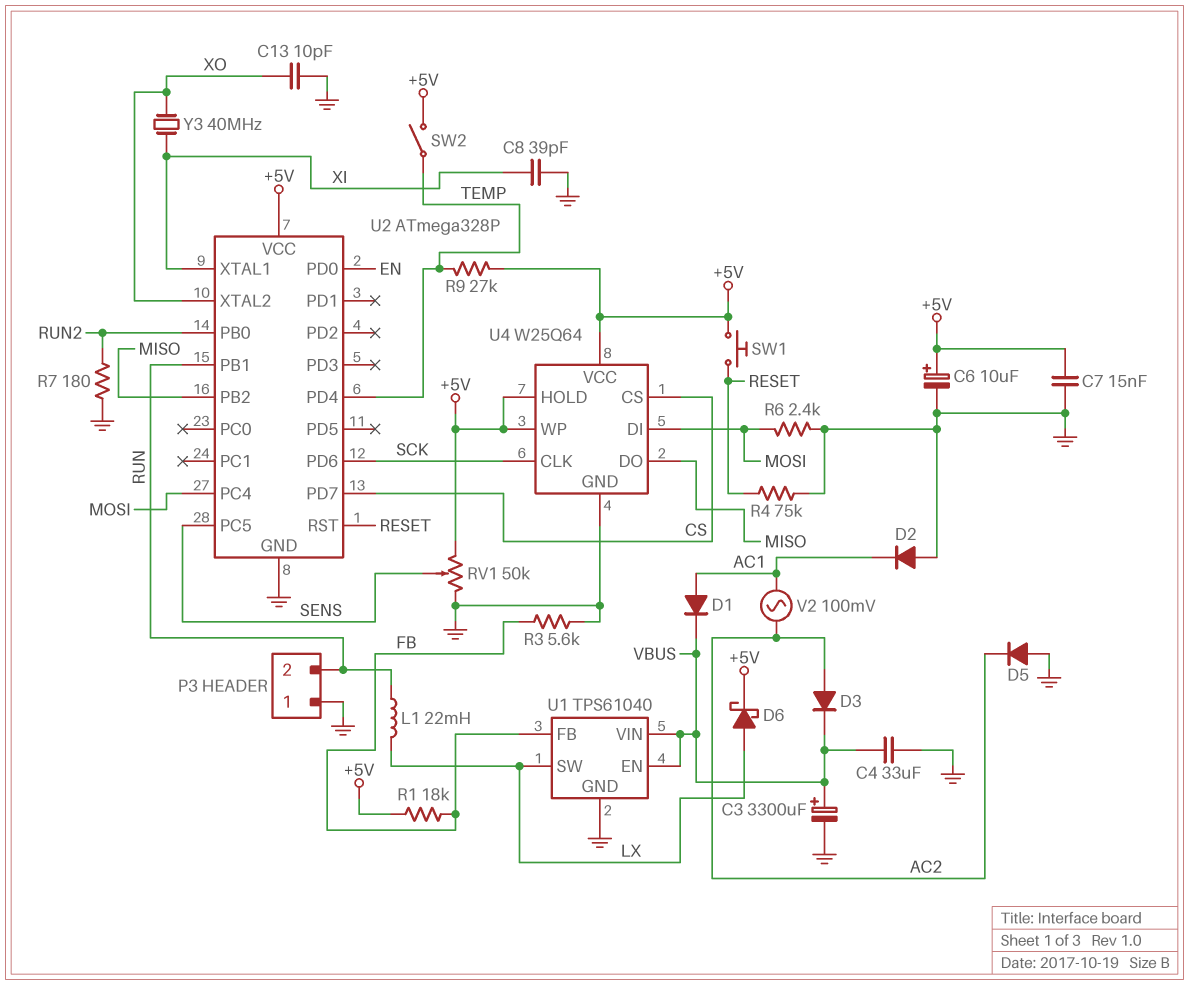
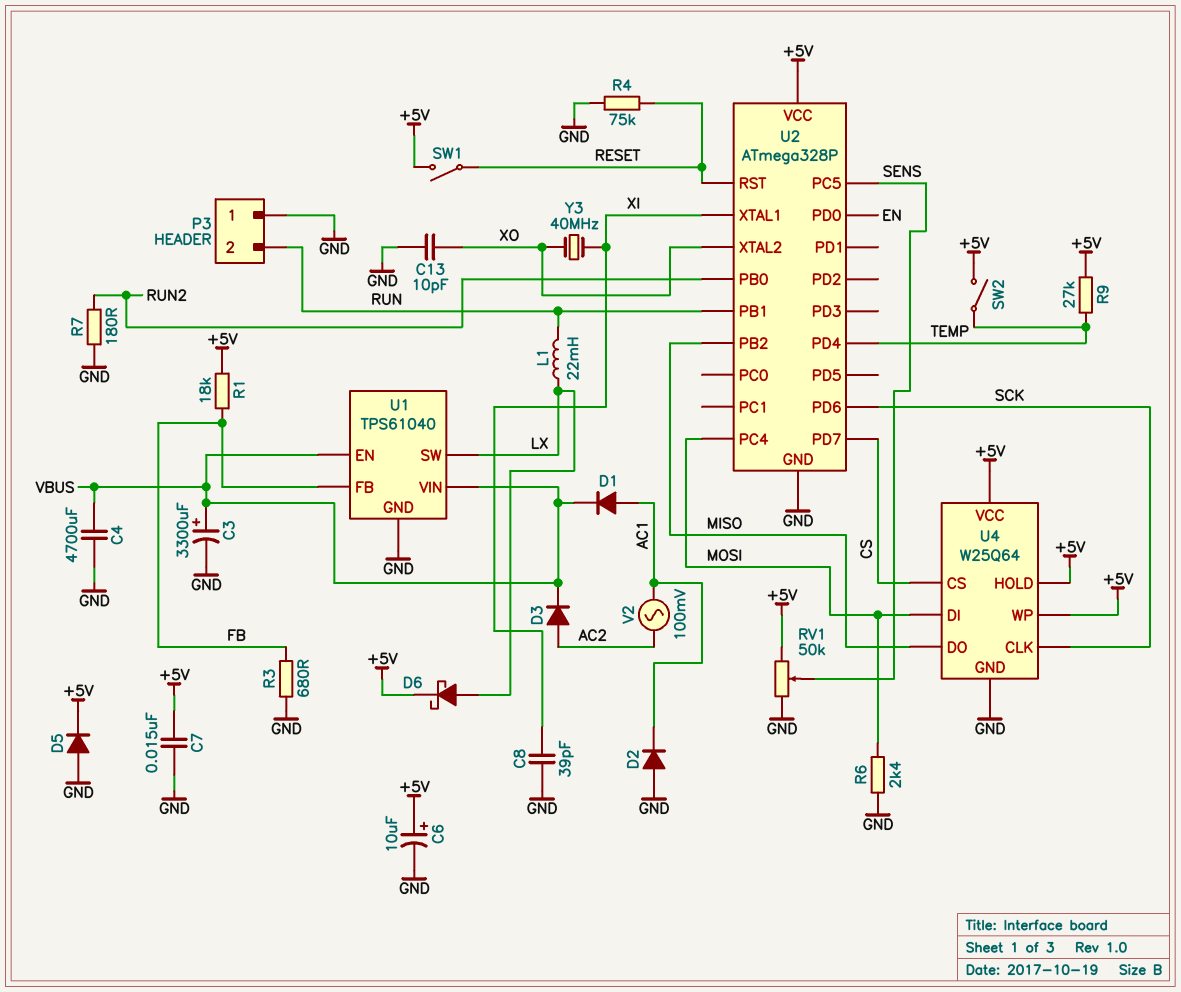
C4: 33uF (GND, VBUS) -> 4700uF (GND, VBUS)
D5: diode (A GND, K AC2) -> diode (A GND, K +5V)
R3: 5.6k (FB, GND) -> 680 (FB, GND)
SW1: button (+5V, RESET) -> switch (+5V, RESET)

